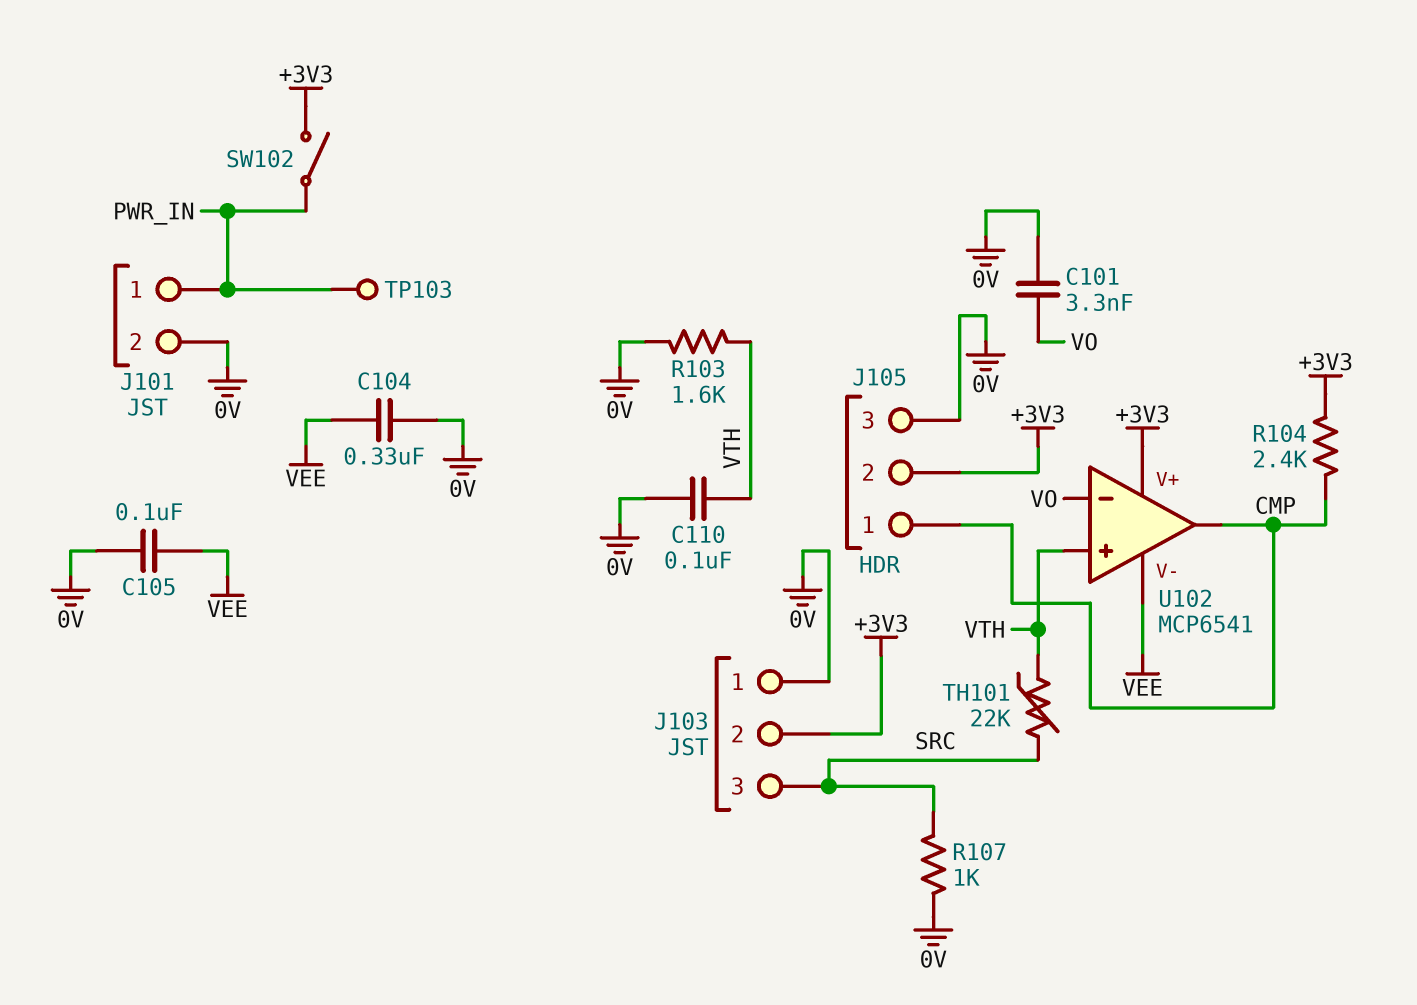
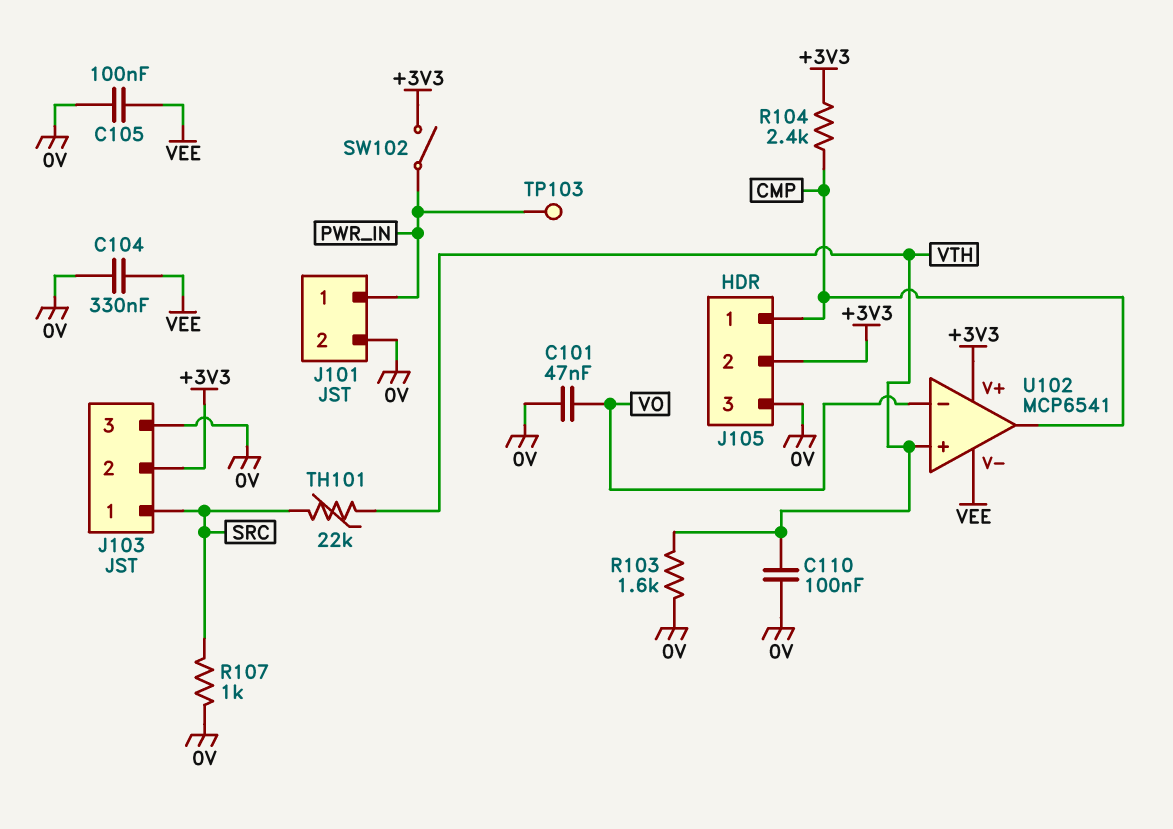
C101: 3.3nF (0V, VO) -> 47nF (0V, VO)
J103 pin 1: 0V -> SRC
J103 pin 3: SRC -> 0V

